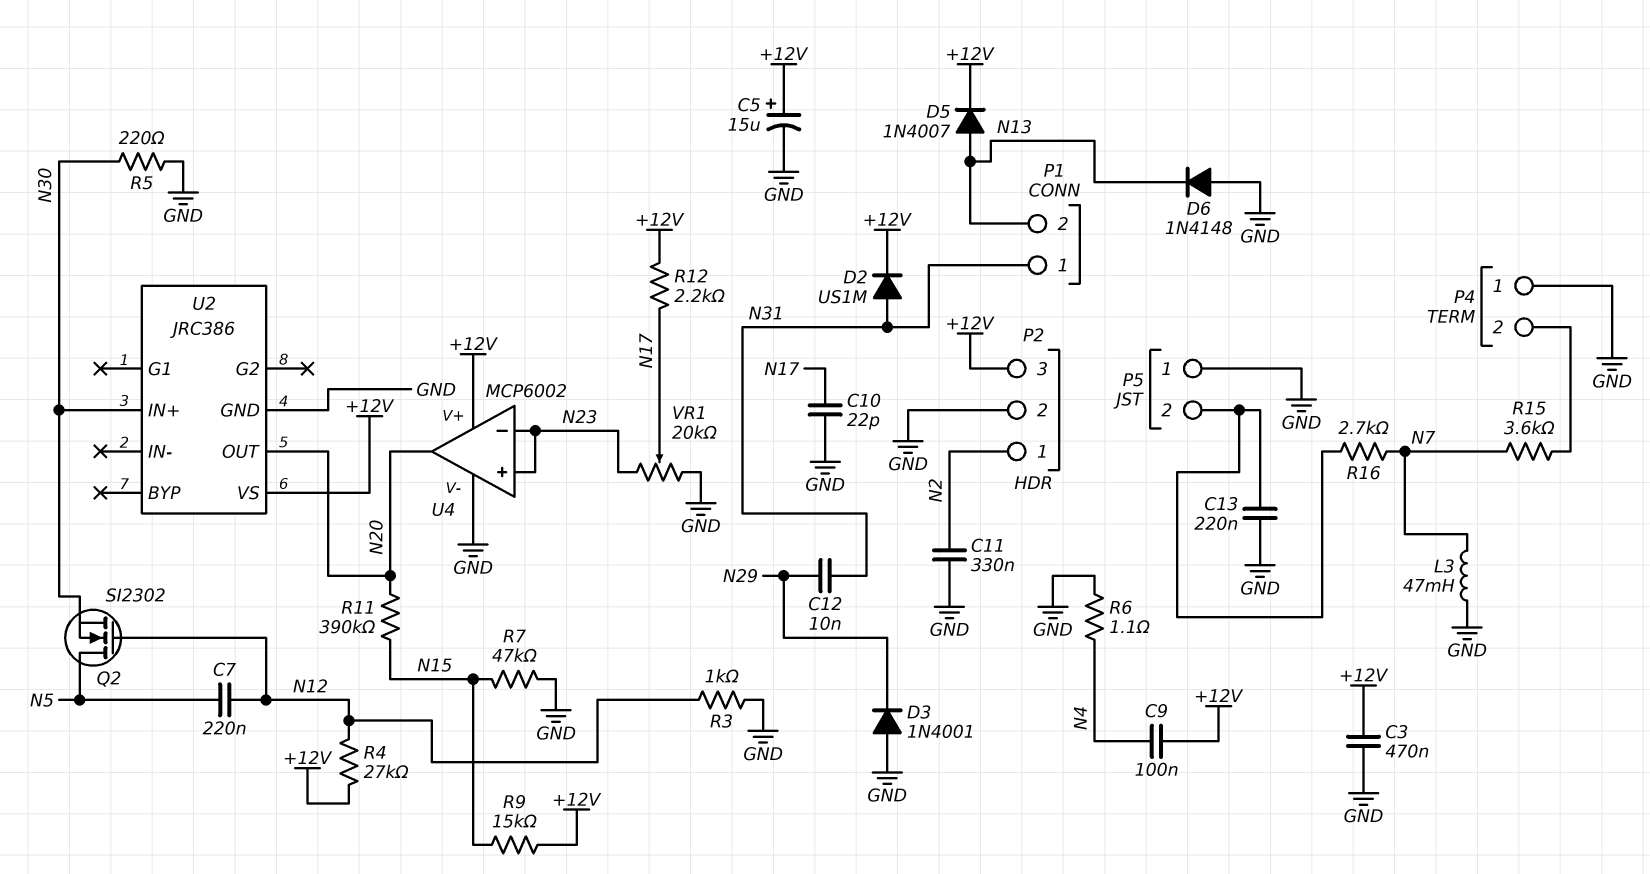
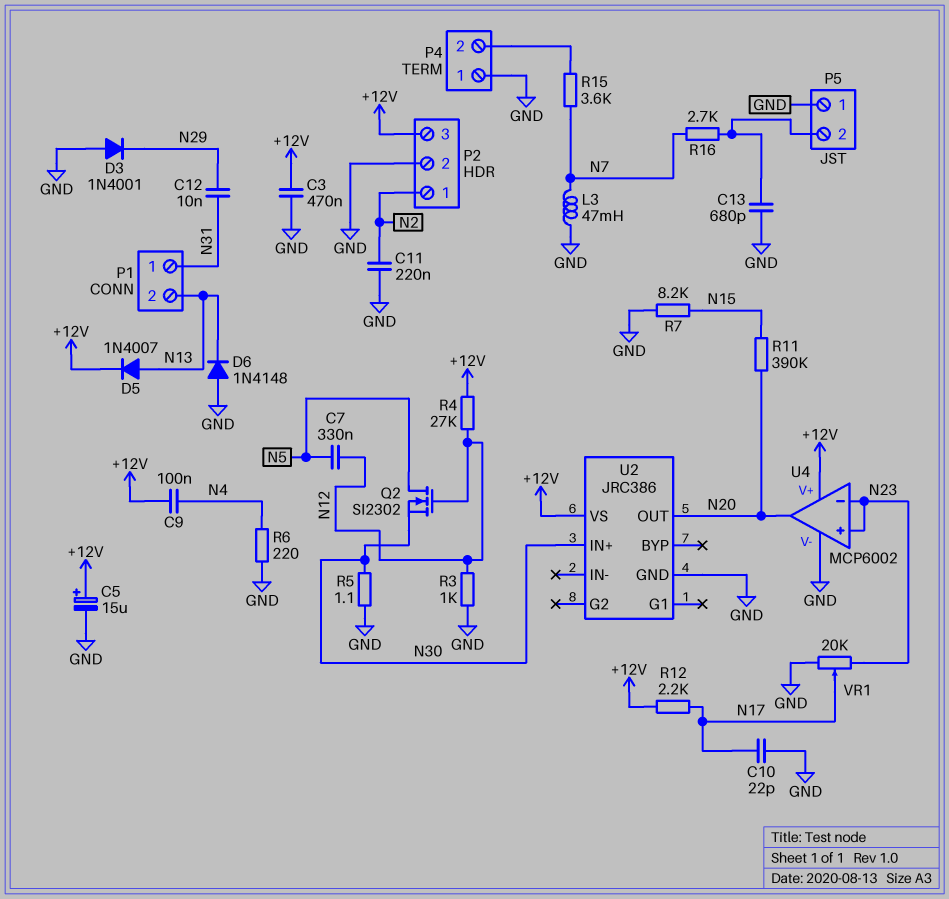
C7: 220nF (N5, N12) -> 330nF (N5, N12)
C11: 330nF (GND, N2) -> 220nF (GND, N2)
C13: 220nF (GND, P5/2) -> 680pF (GND, P5/2)
D2: diode US1M (A N31, K +12V) -> none
R5: 220 (GND, N30) -> 1.1 (GND, N30)
R6: 1.1 (GND, N4) -> 220 (GND, N4)
R7: 47k (GND, N15) -> 8.2k (GND, N15)
R9: 15k (+12V, N15) -> none

